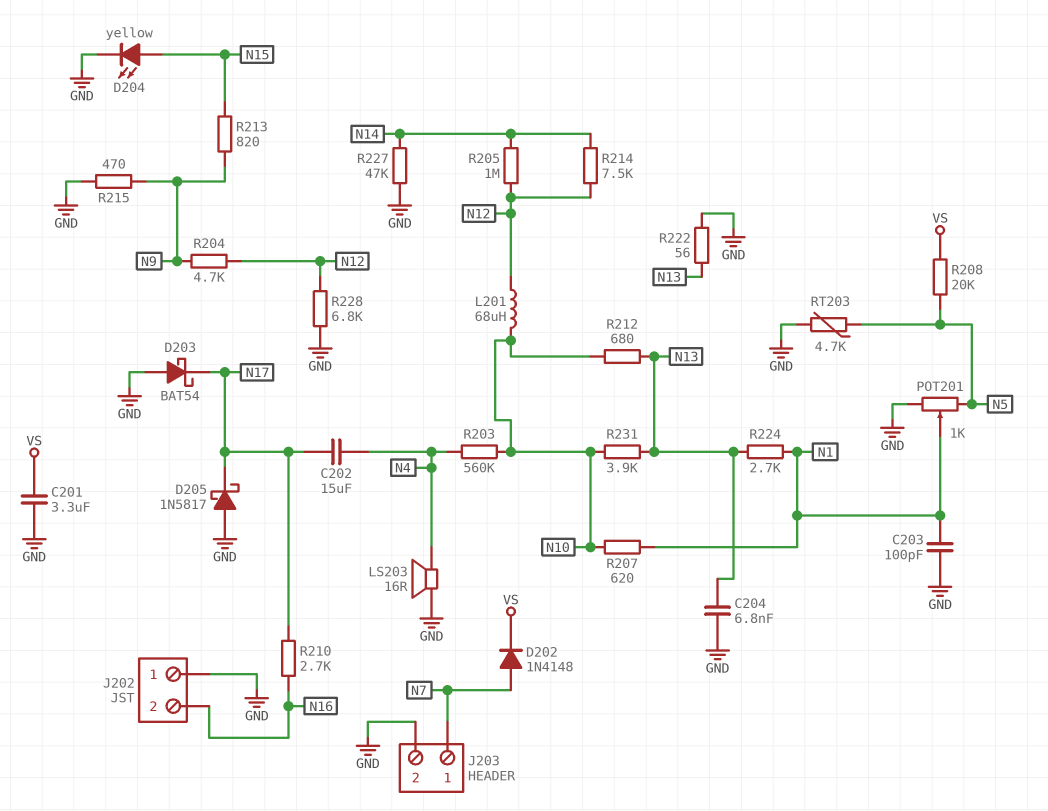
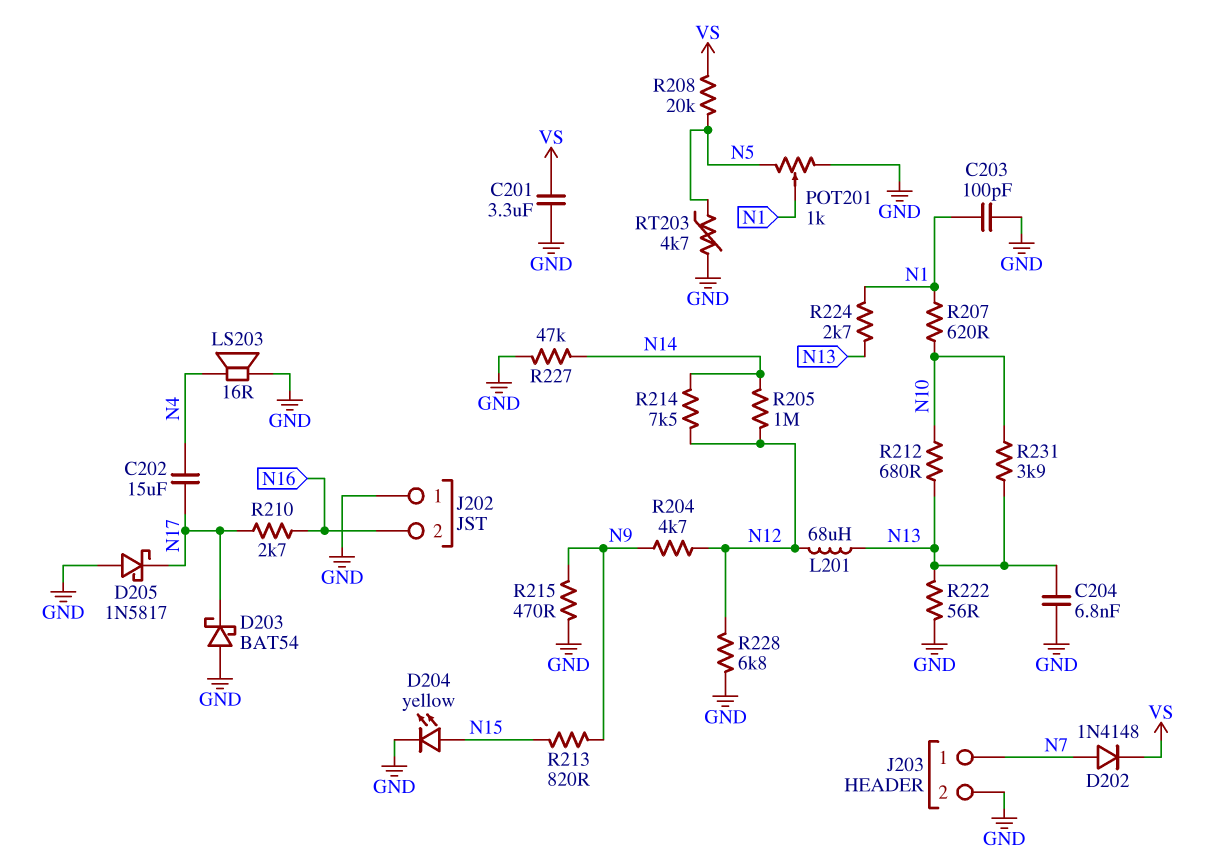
L201: 68uH (N10, N12) -> 68uH (N12, N13)
R203: 560k (N4, N10) -> none

